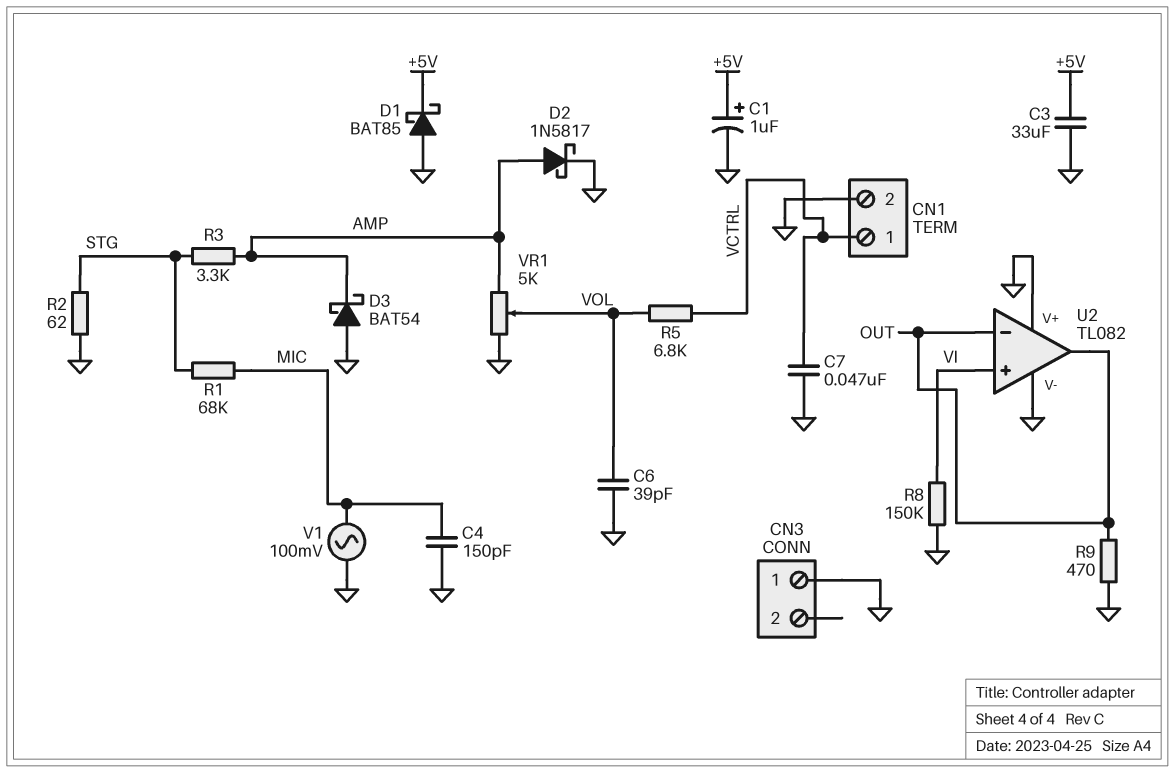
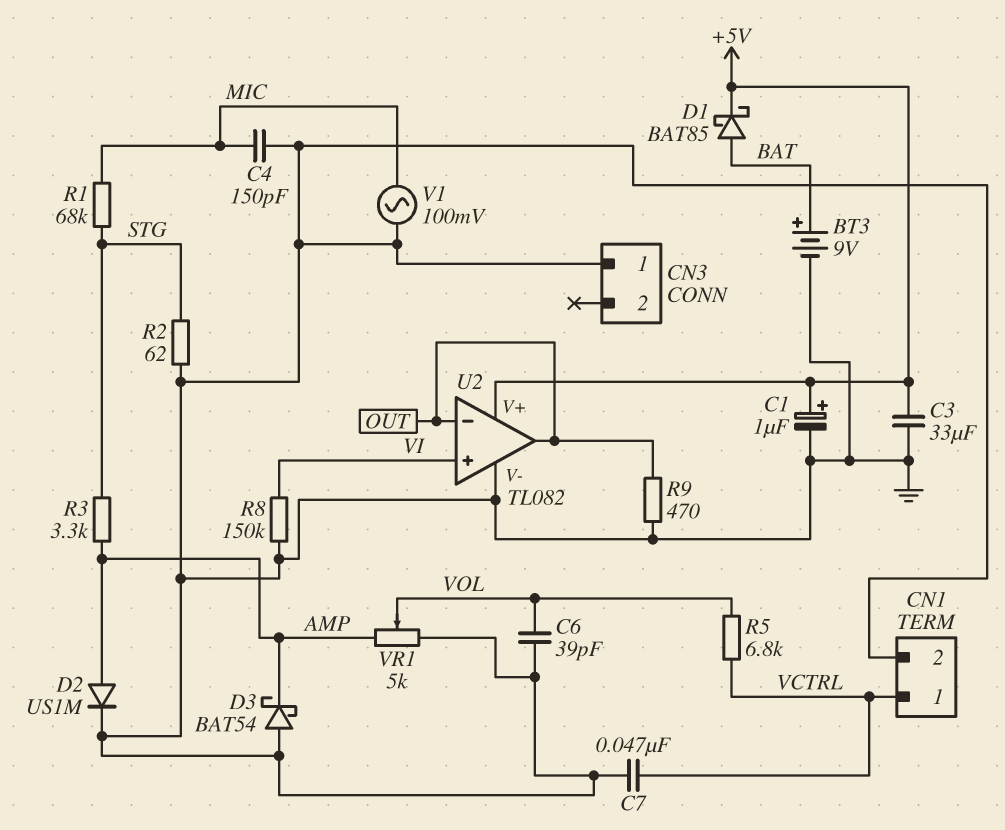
BT3: none -> 9V (plus BAT, minus GND)
D1: schottky BAT85 (A GND, K +5V) -> schottky BAT85 (A BAT, K +5V)
D2: schottky 1N5817 (A AMP, K GND) -> diode US1M (A AMP, K GND)
U2 pin V+: GND -> +5V

